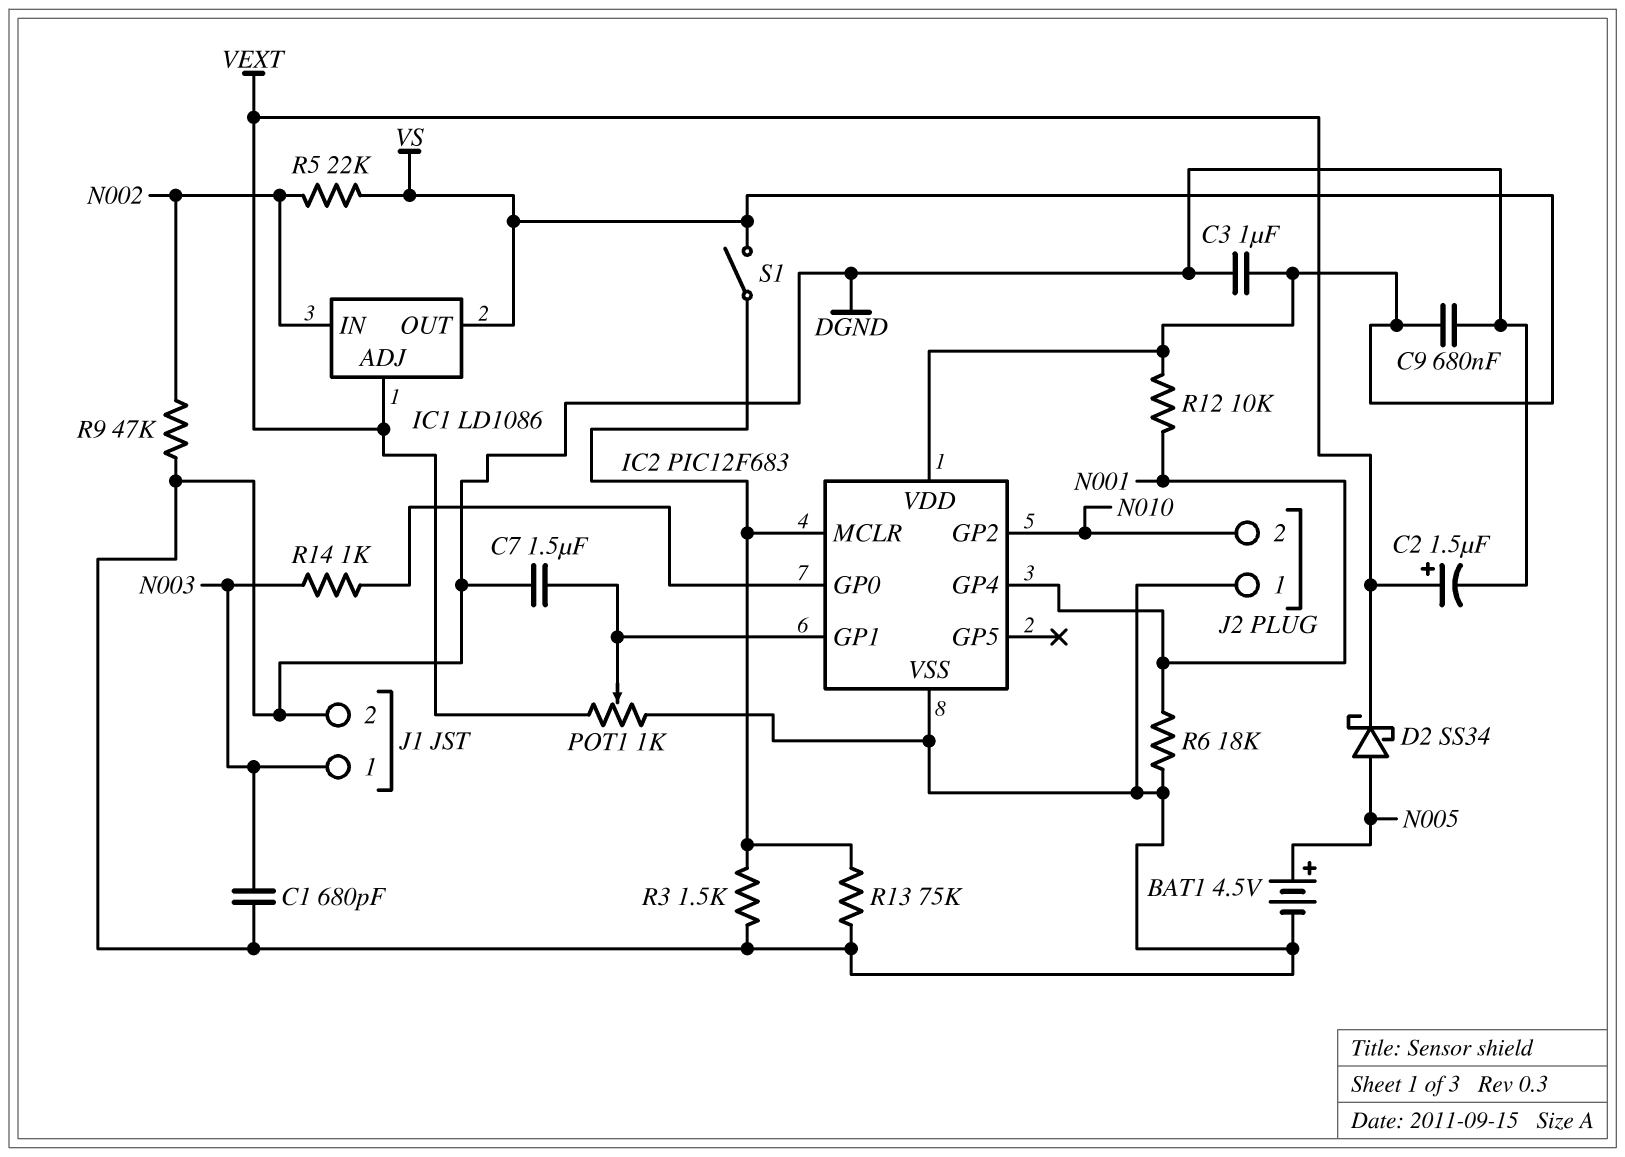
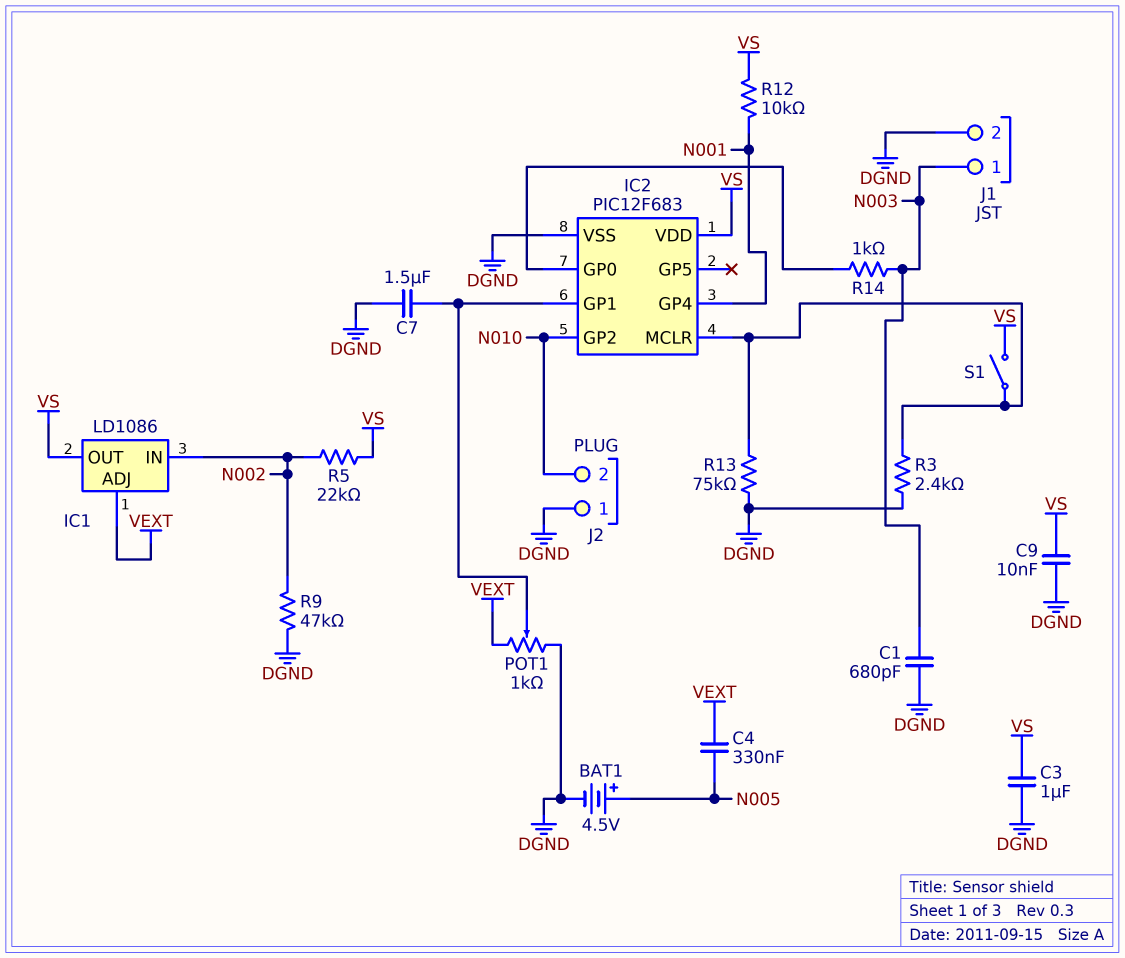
C2: 1.5uF (plus VEXT, minus DGND) -> none
C4: none -> 330nF (N005, VEXT)
C9: 680nF (DGND, VS) -> 10nF (DGND, VS)
D2: schottky SS34 (A N005, K VEXT) -> none
R3: 1.5k (DGND, IC2/MCLR) -> 2.4k (DGND, IC2/MCLR)
R6: 18k (DGND, N001) -> none

